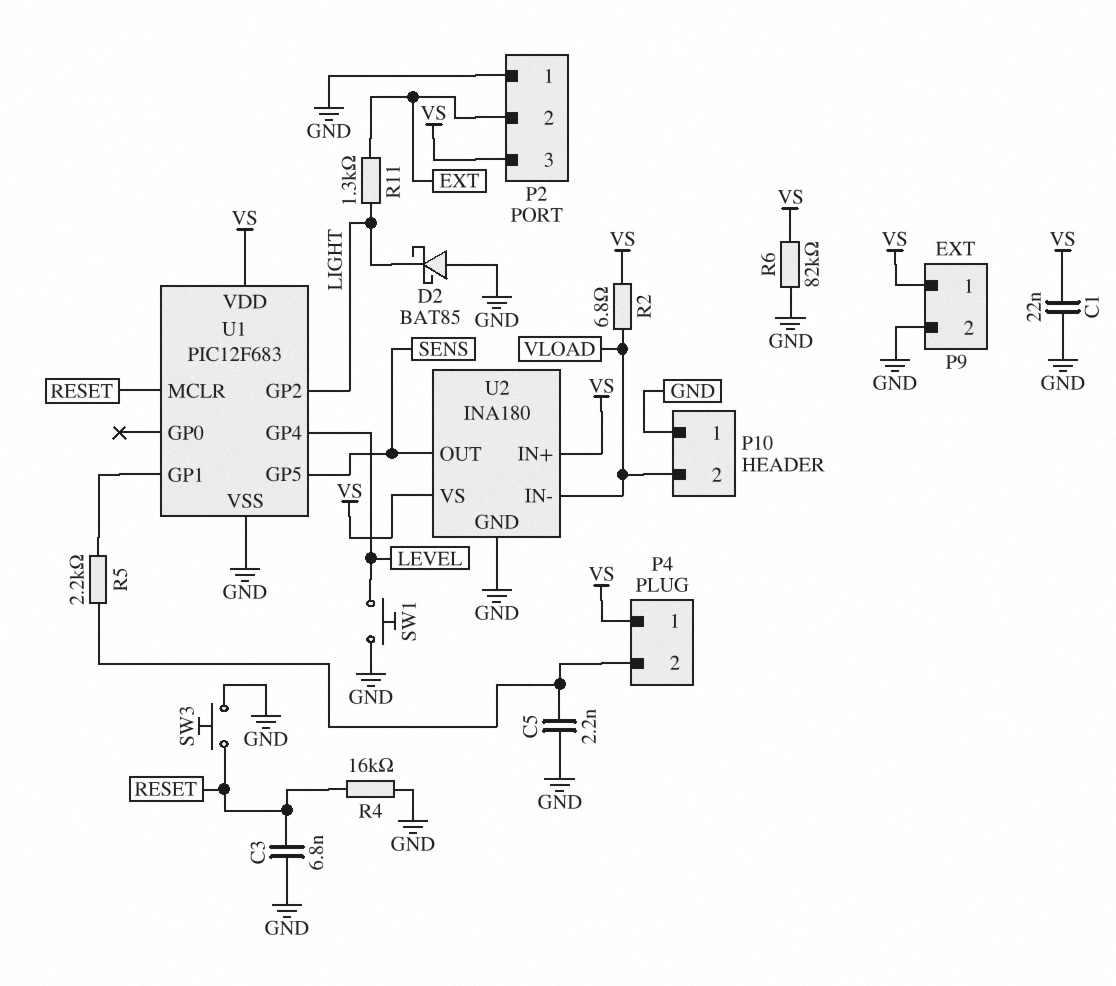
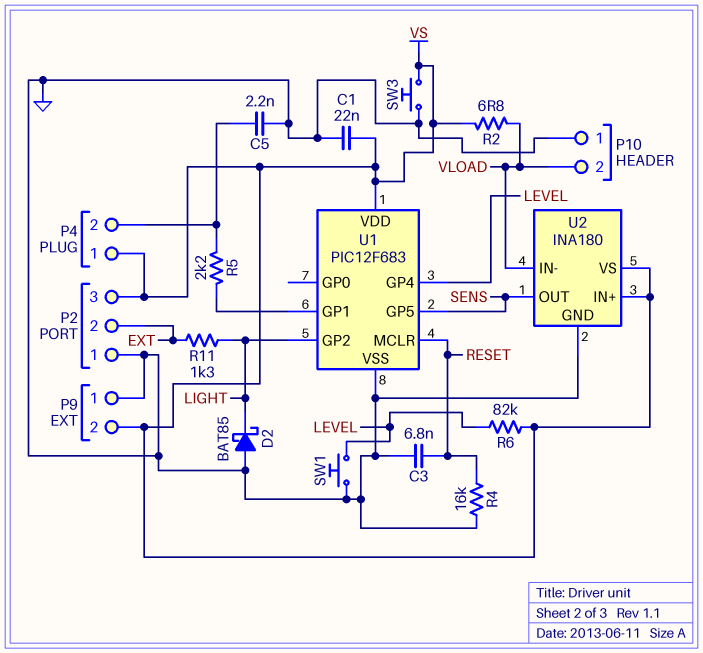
P9 pin 1: VS -> GND
P9 pin 2: GND -> VS
R6: 82k (GND, VS) -> 82k (LEVEL, VS)
SW3: button (GND, RESET) -> button (GND, VS)

